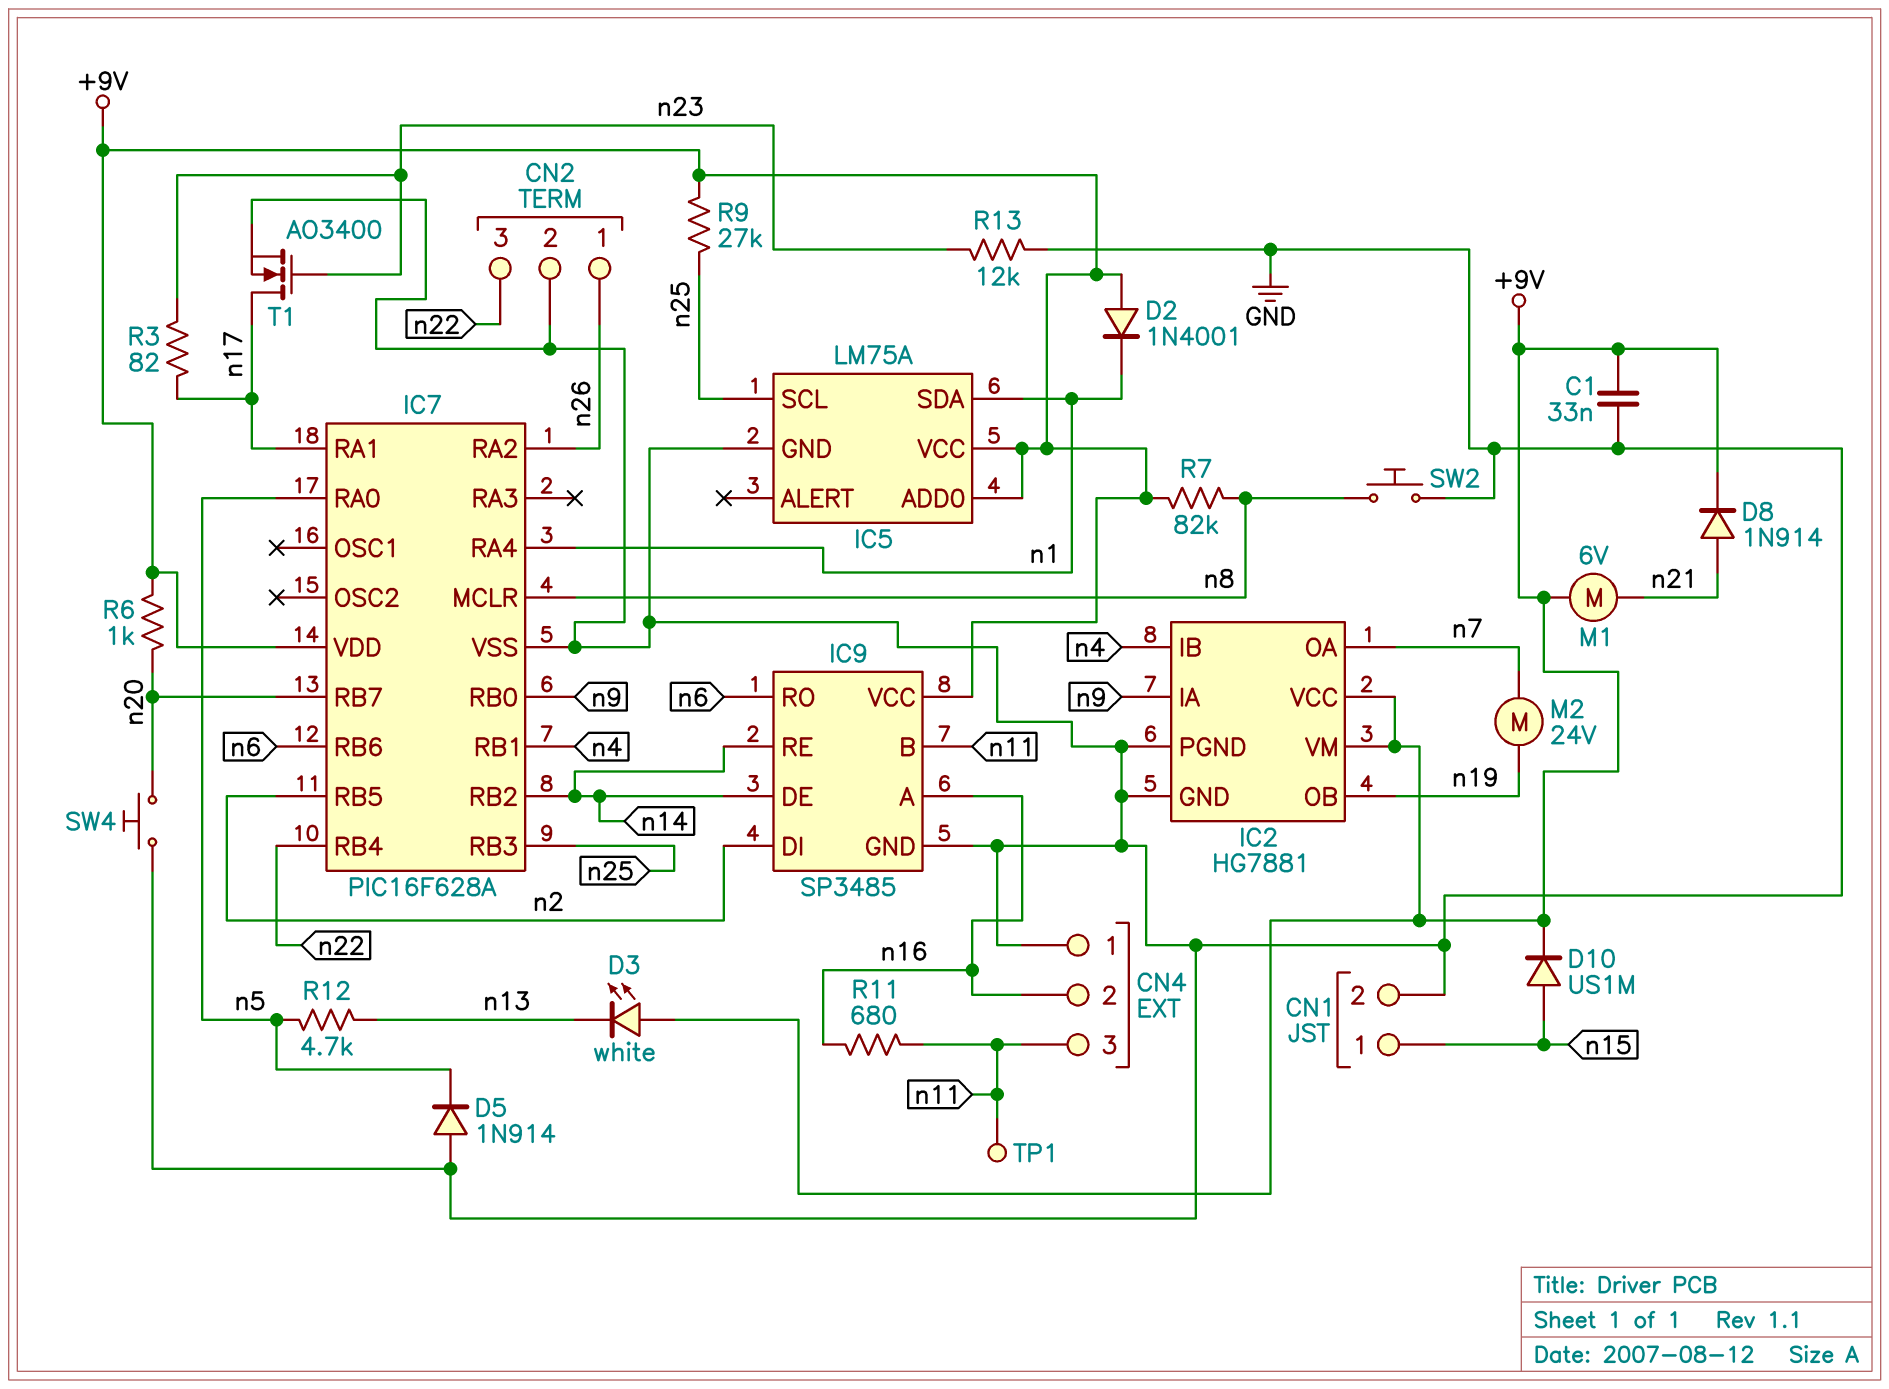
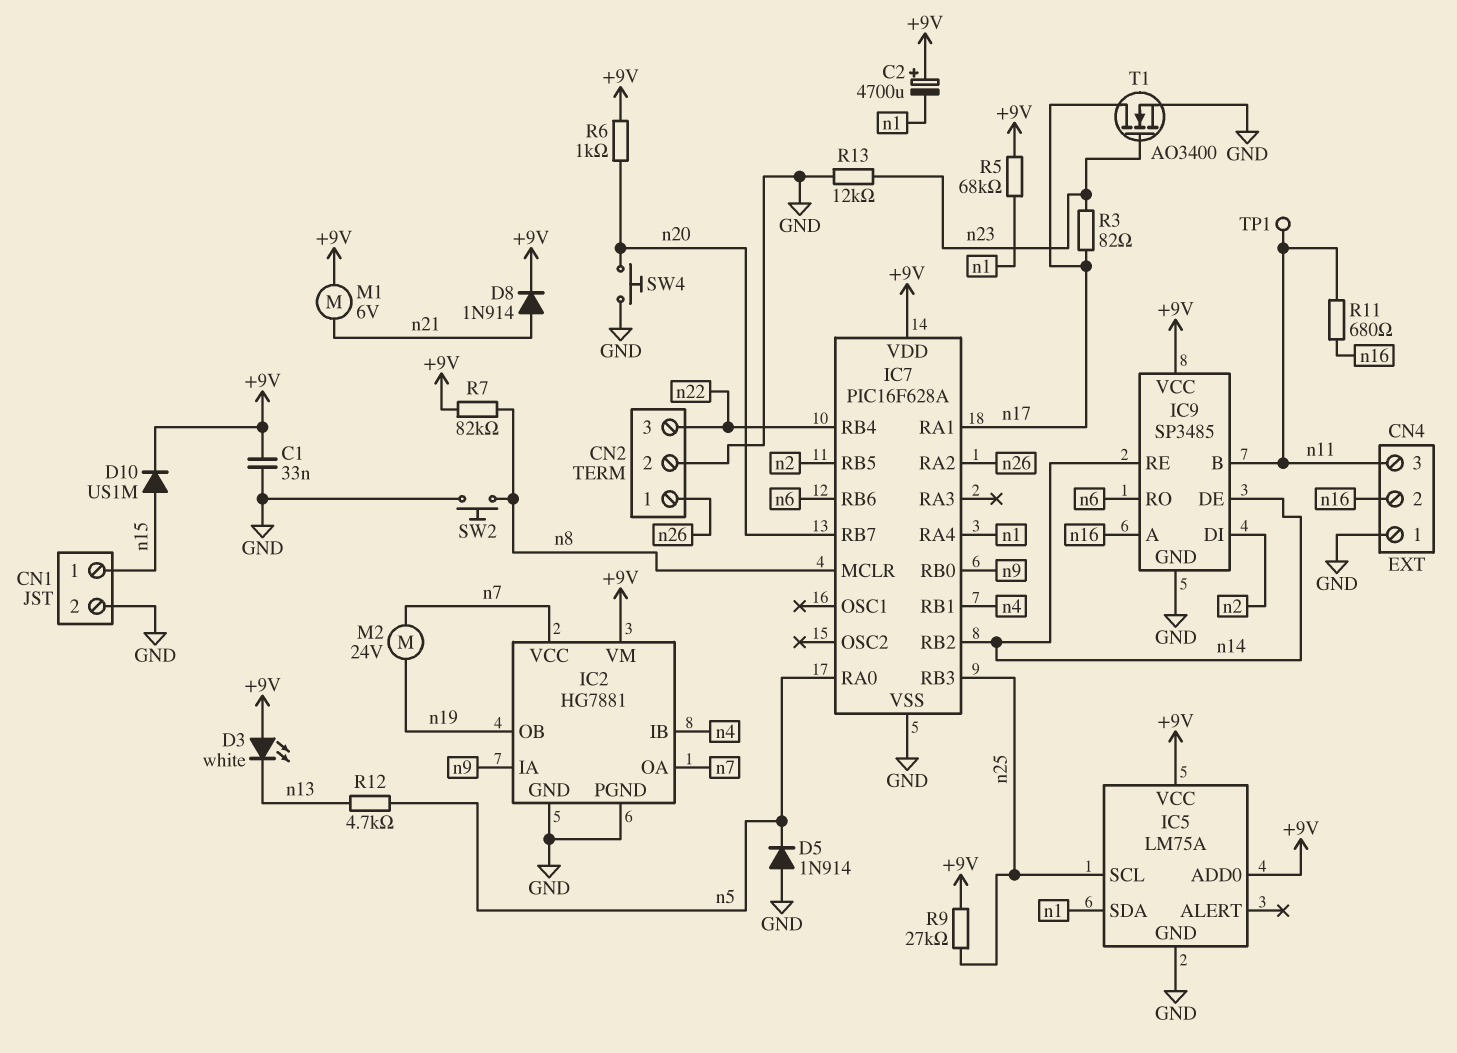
C2: none -> 4700uF (plus +9V, minus n1)
D2: diode 1N4001 (A +9V, K n1) -> none
IC2 pin VCC: +9V -> n7
R5: none -> 68k (+9V, n1)

